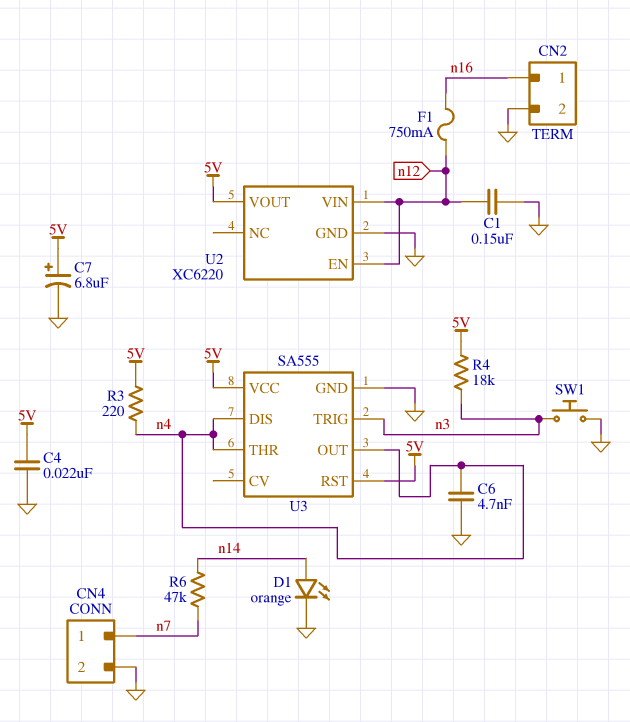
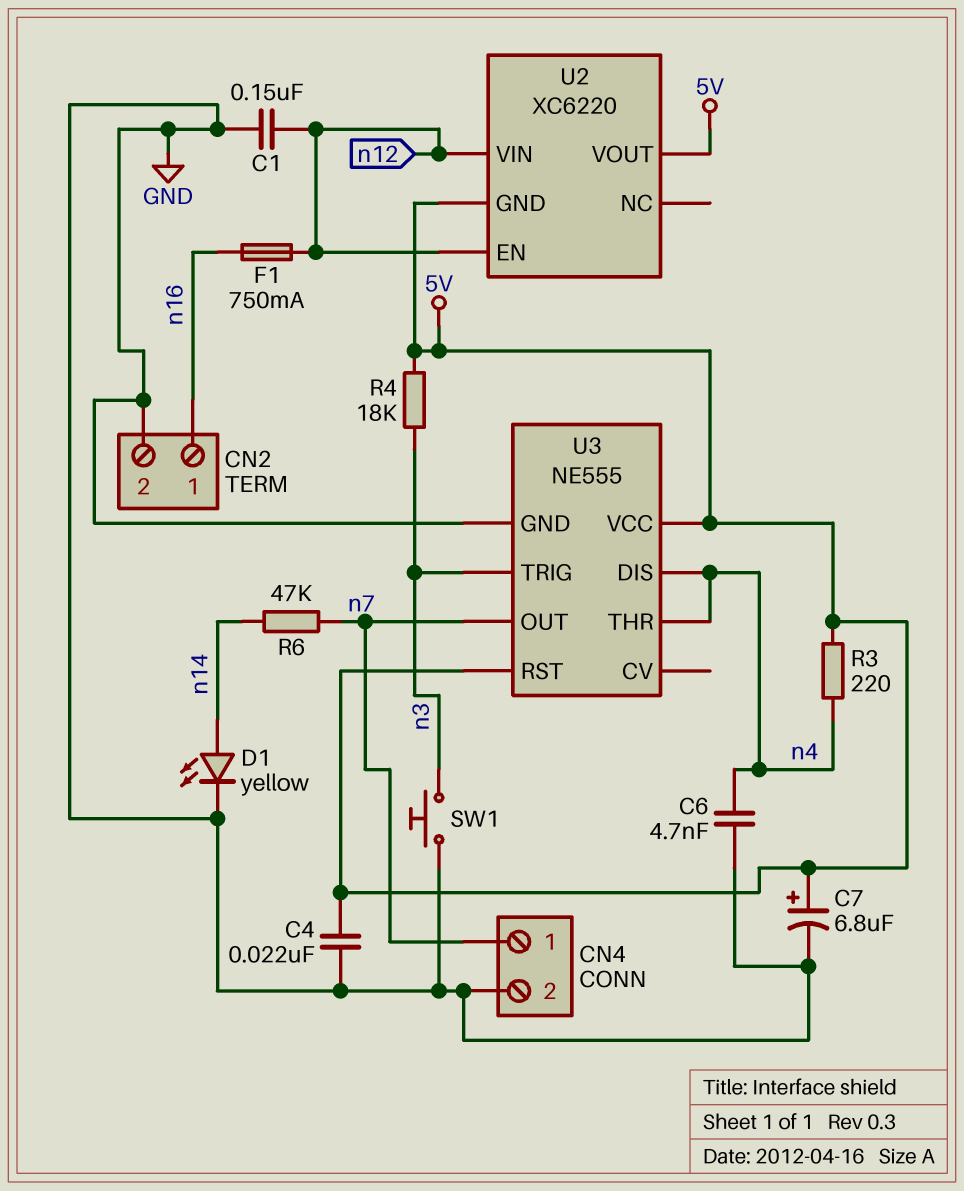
D1: LED orange (A n14, K GND) -> LED yellow (A n14, K GND)
U2 pin GND: GND -> 5V
U3: SA555 -> NE555
U3 pin OUT: n4 -> n7

